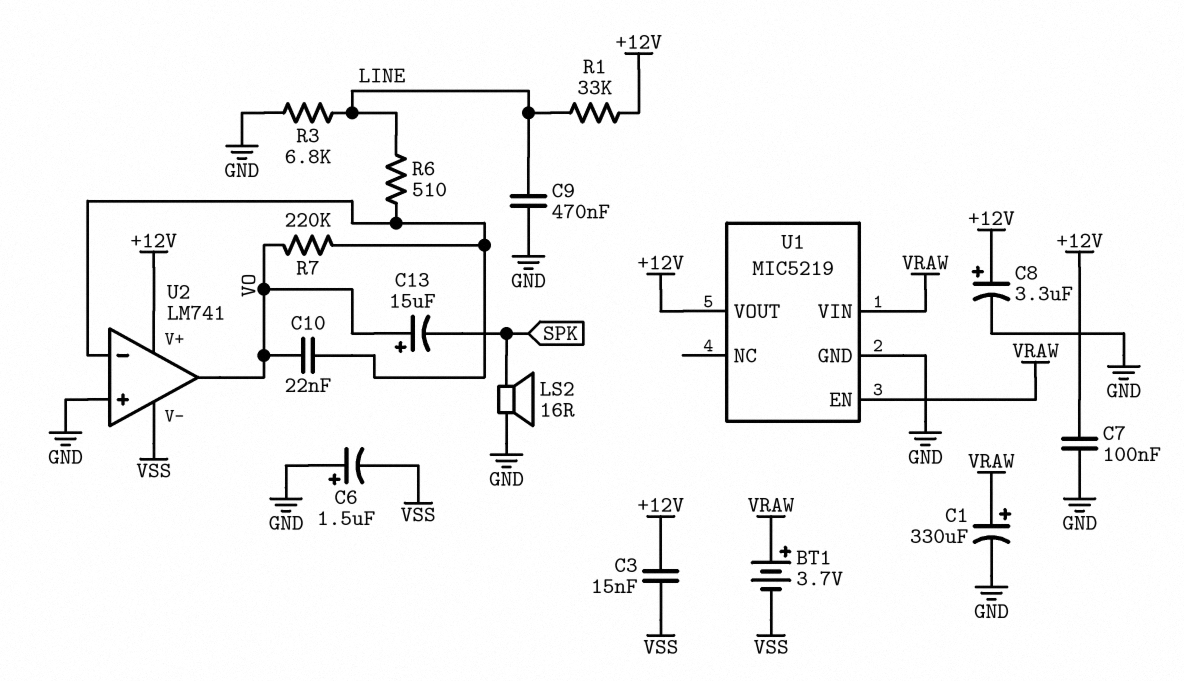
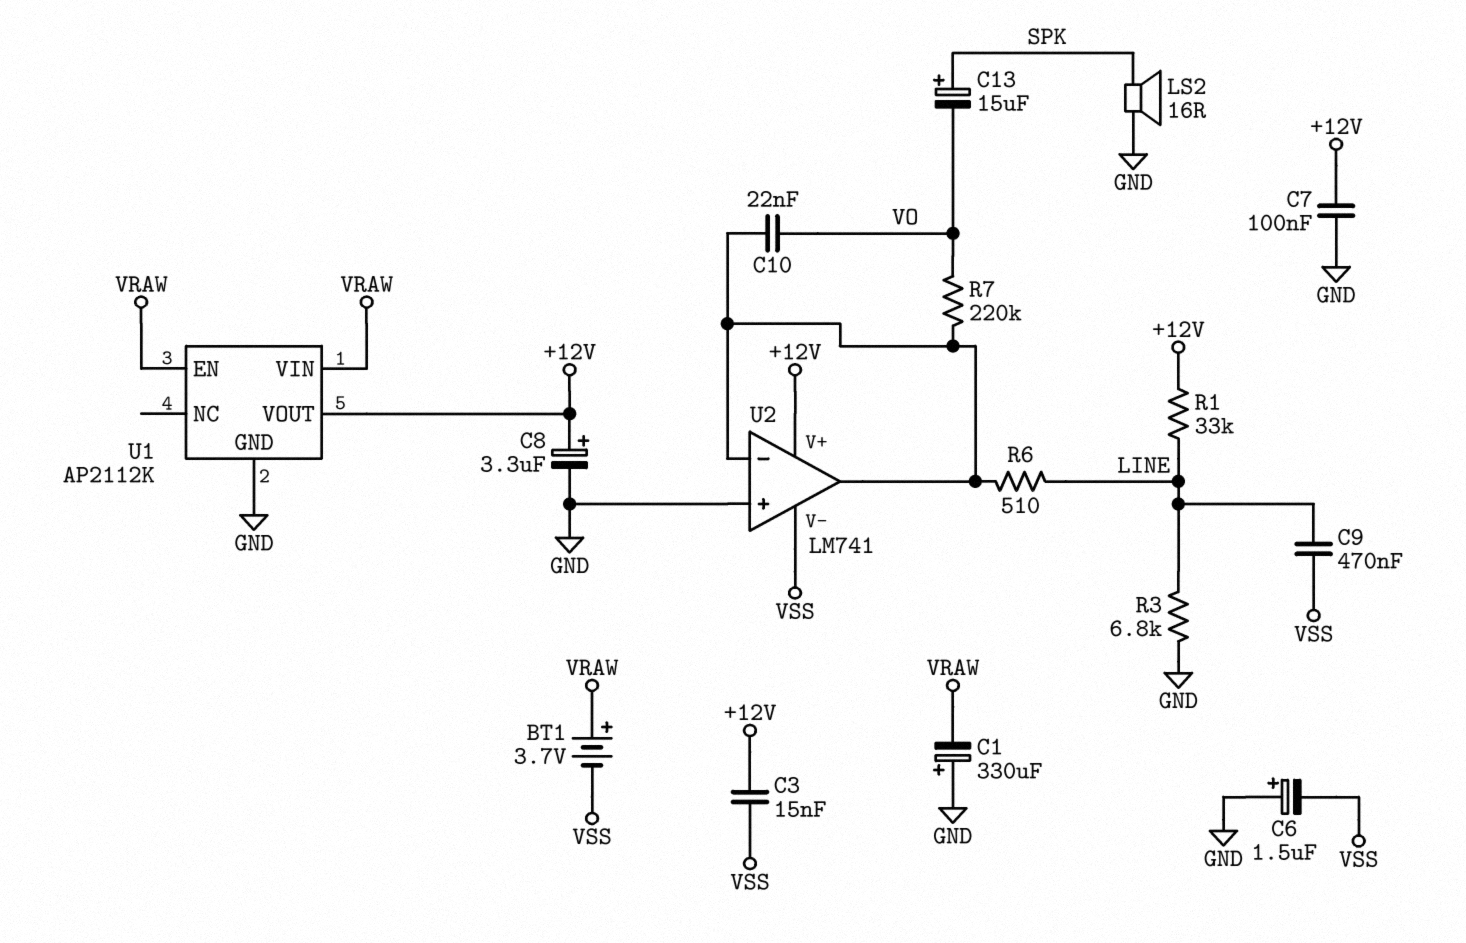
C1: 330uF (plus VRAW, minus GND) -> 330uF (plus GND, minus VRAW)
C9: 470nF (GND, LINE) -> 470nF (LINE, VSS)
C13: 15uF (plus VO, minus SPK) -> 15uF (plus SPK, minus VO)
U1: MIC5219 -> AP2112K
U2 pin out: VO -> U2/in-

